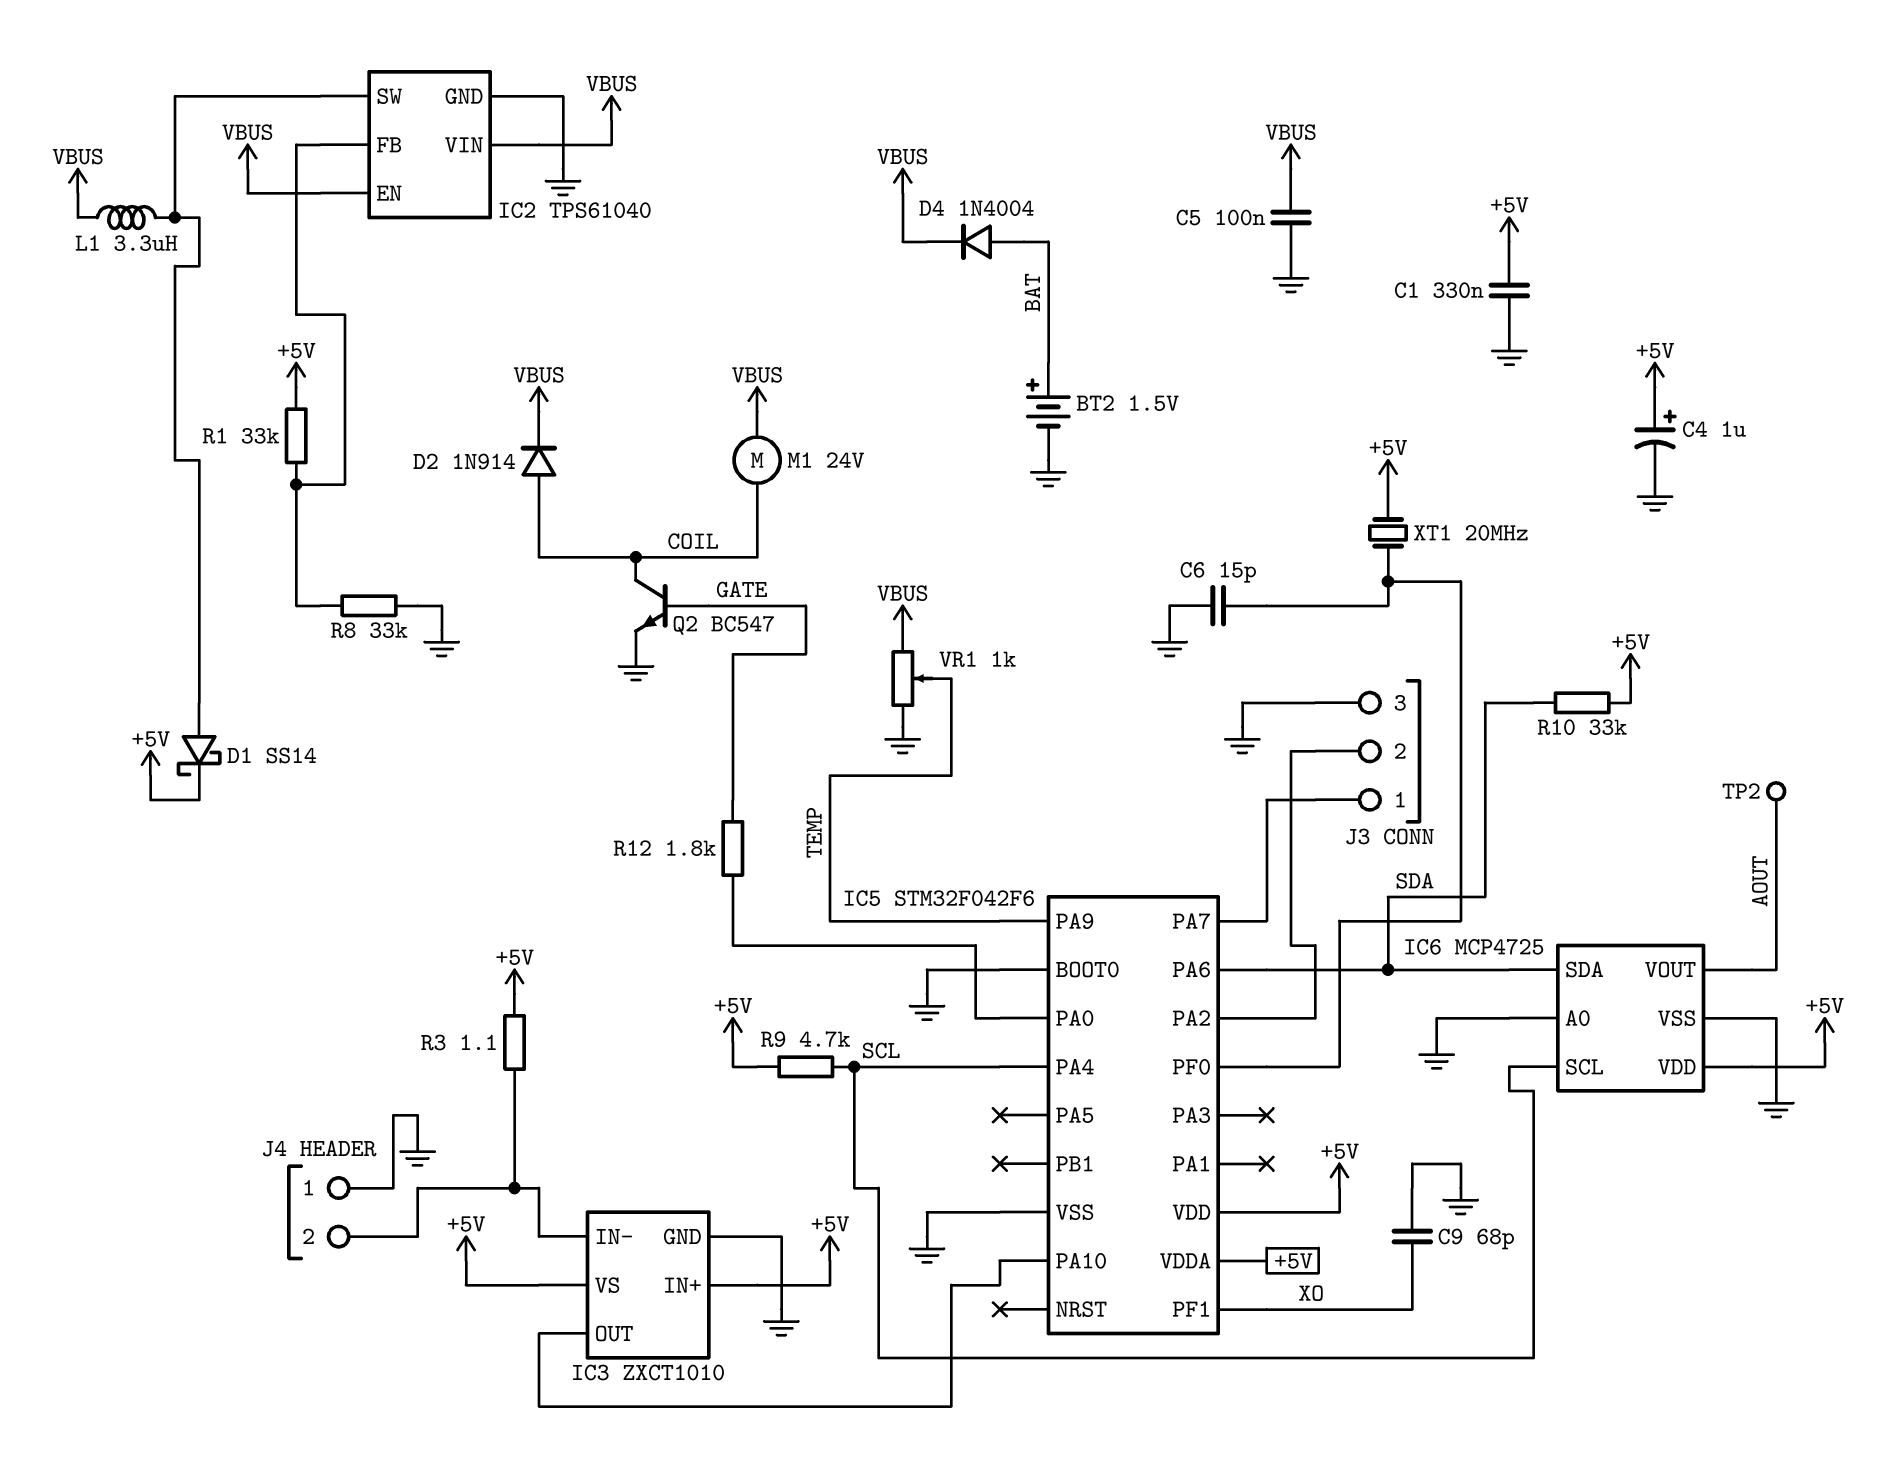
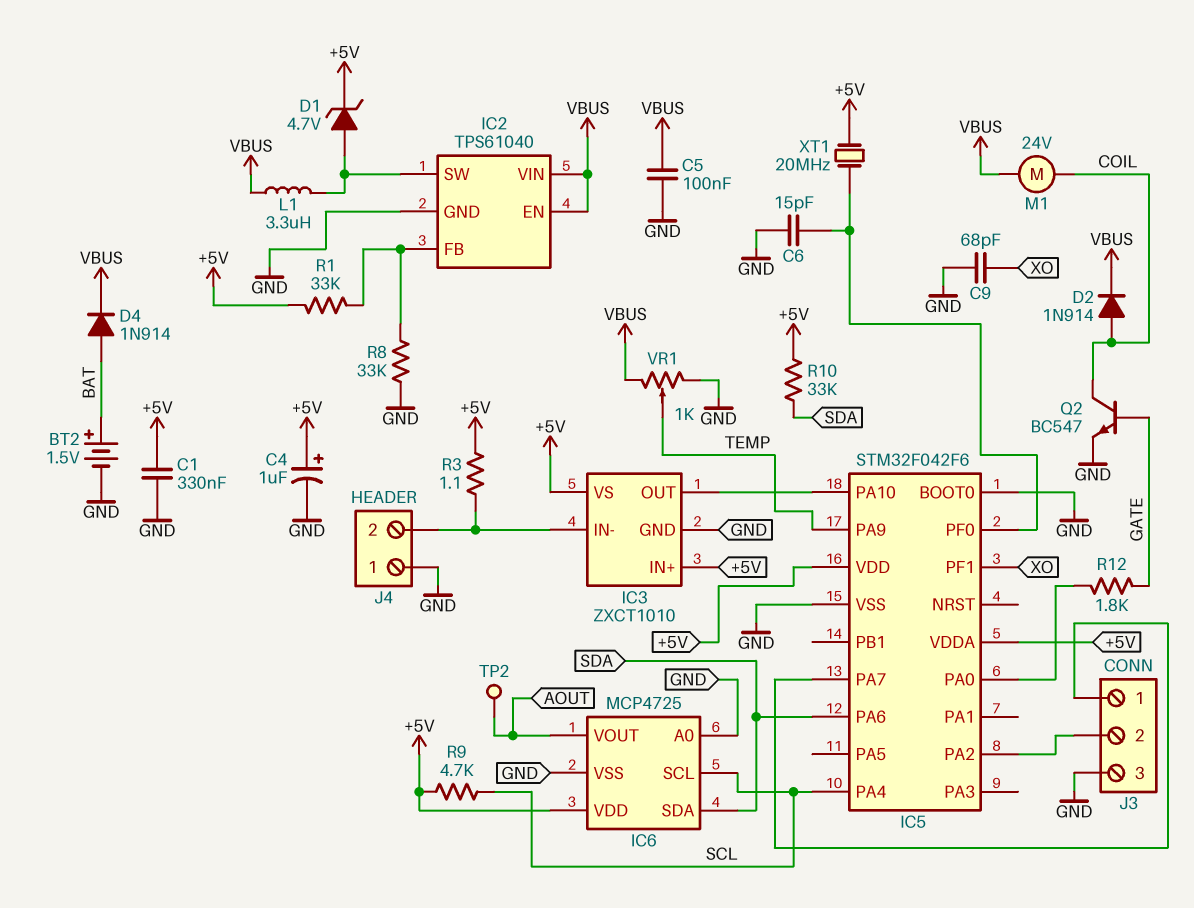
D1: schottky SS14 (A IC2/SW, K +5V) -> zener 4.7V (A IC2/SW, K +5V)
D4: diode 1N4004 (A BAT, K VBUS) -> diode 1N914 (A BAT, K VBUS)

